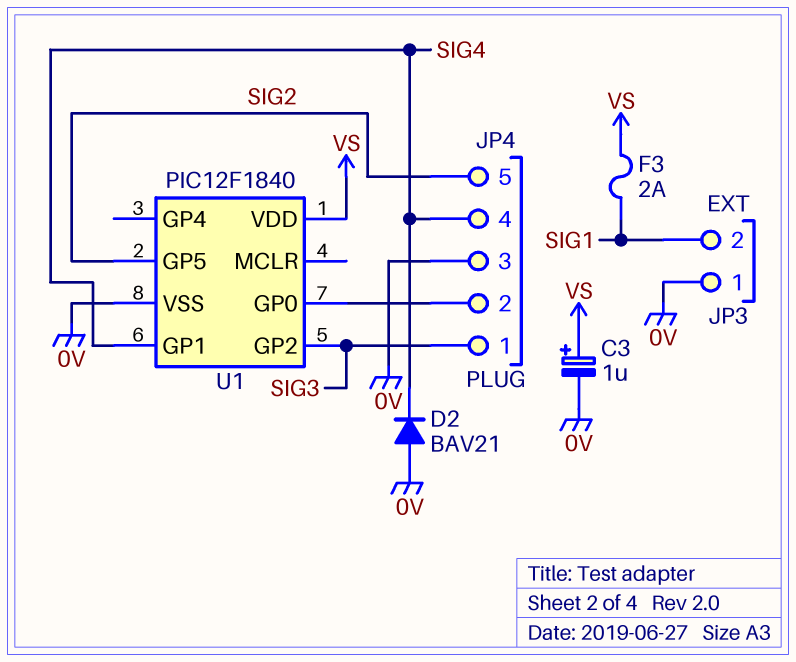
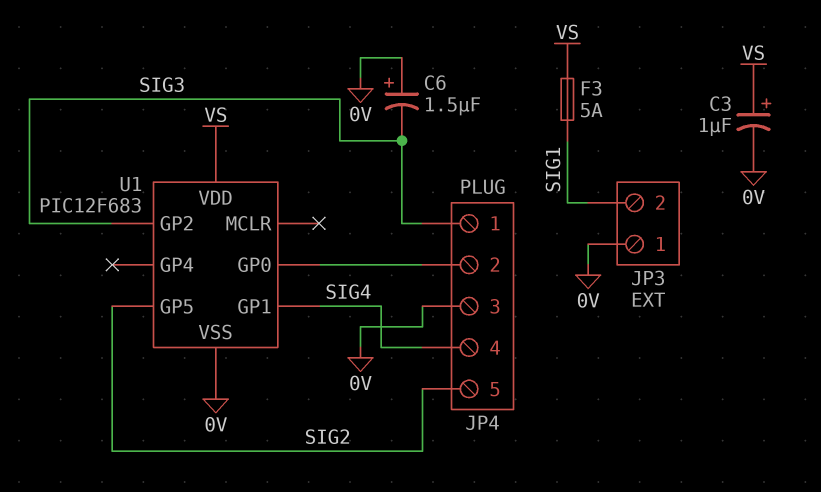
C6: none -> 1.5uF (plus 0V, minus SIG3)
D2: diode BAV21 (A 0V, K SIG4) -> none
F3: 2A (SIG1, VS) -> 5A (SIG1, VS)
U1: PIC12F1840 -> PIC12F683

